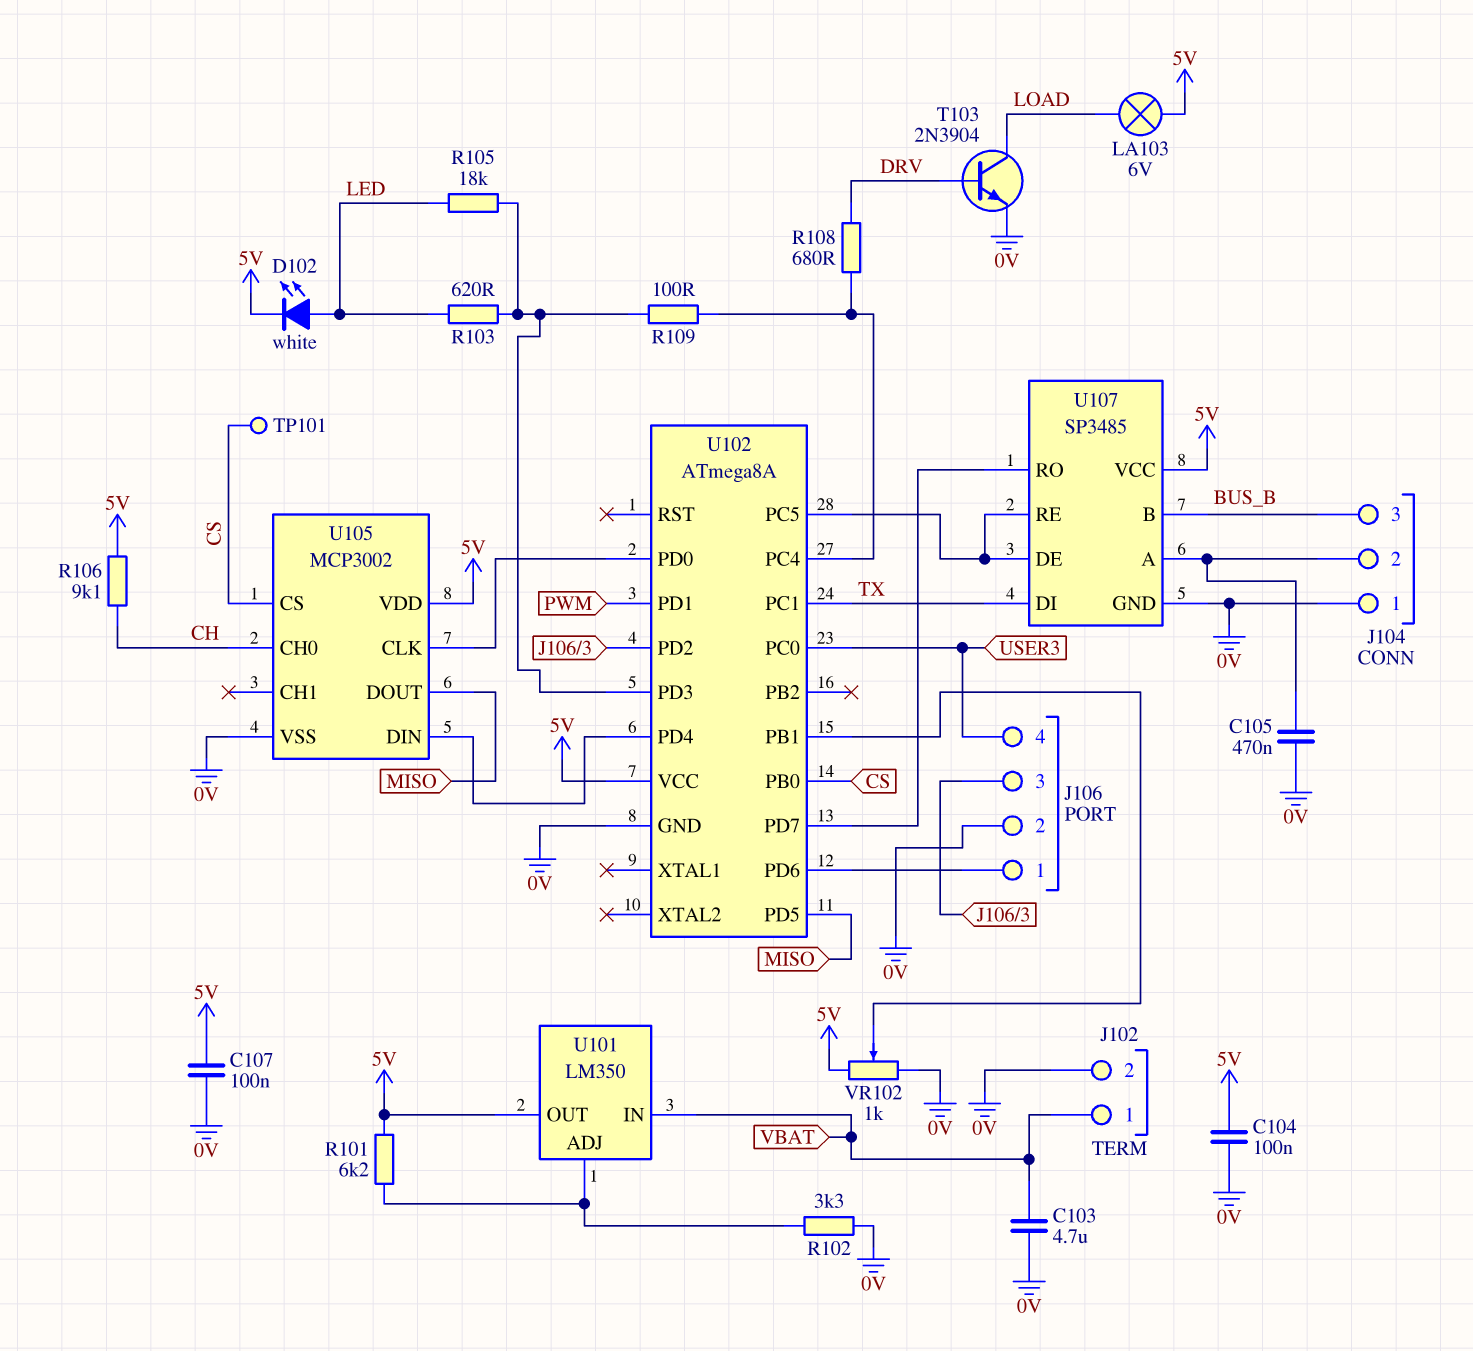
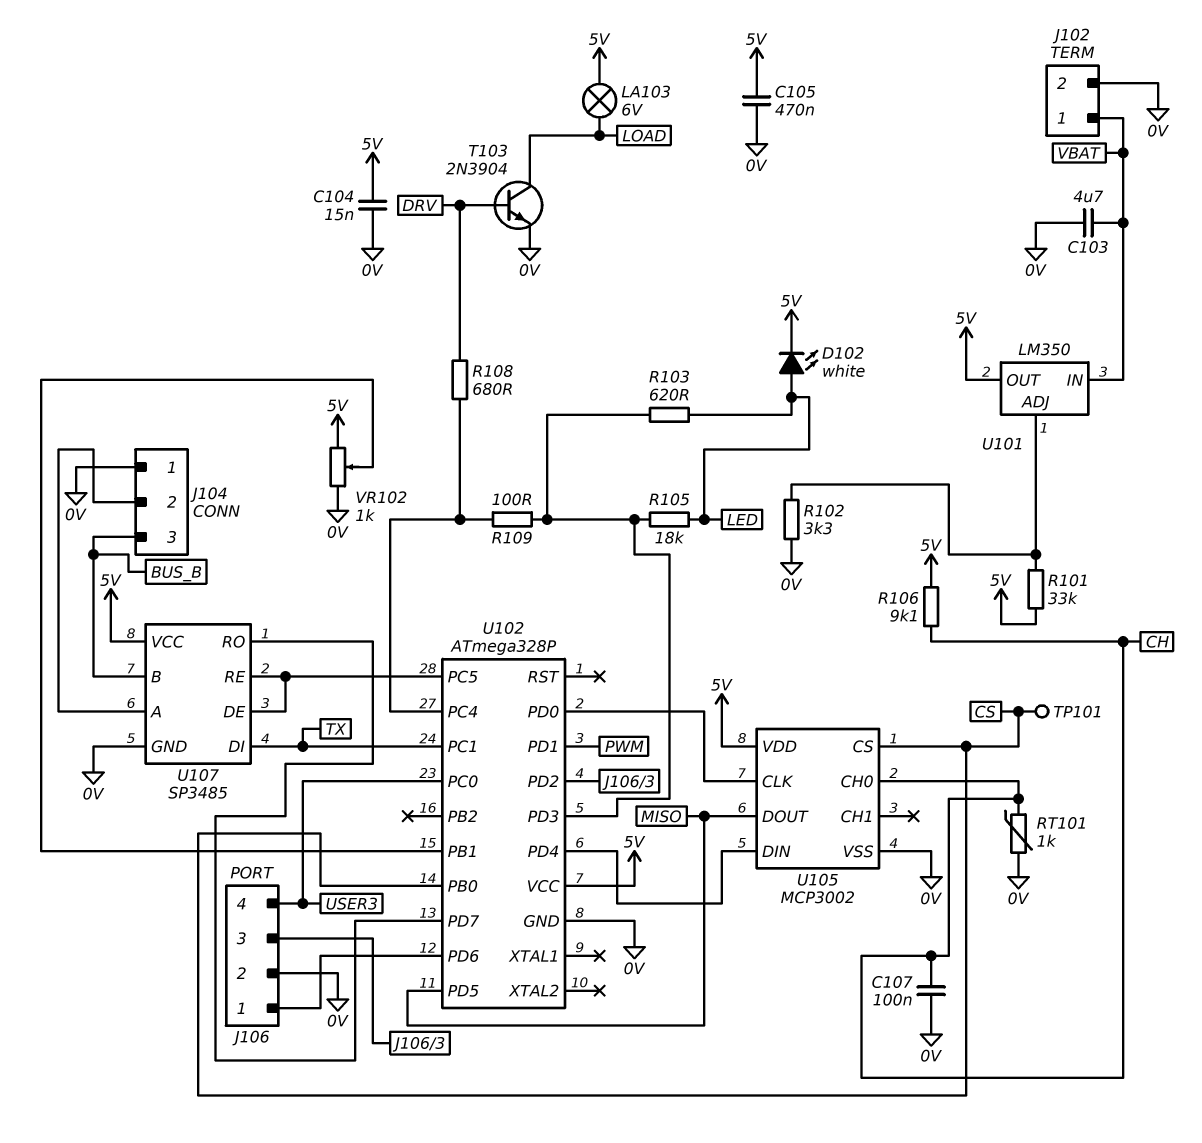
C104: 100nF (0V, 5V) -> 15nF (0V, 5V)
C105: 470nF (0V, J104/2) -> 470nF (0V, 5V)
C107: 100nF (0V, 5V) -> 100nF (0V, CH)
R101: 6.2k (5V, U101/ADJ) -> 33k (5V, U101/ADJ)
RT101: none -> 1k (0V, CH)
U102: ATmega8A -> ATmega328P

